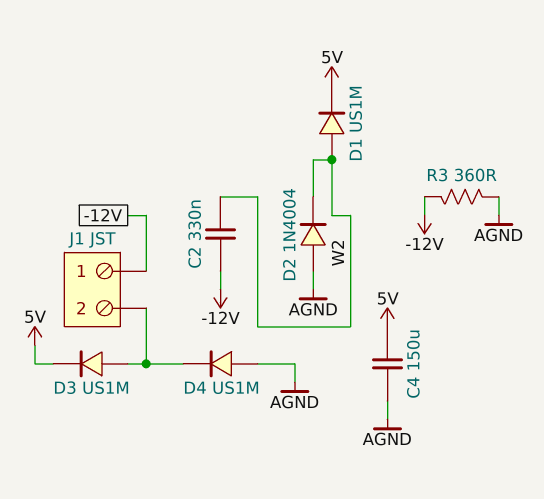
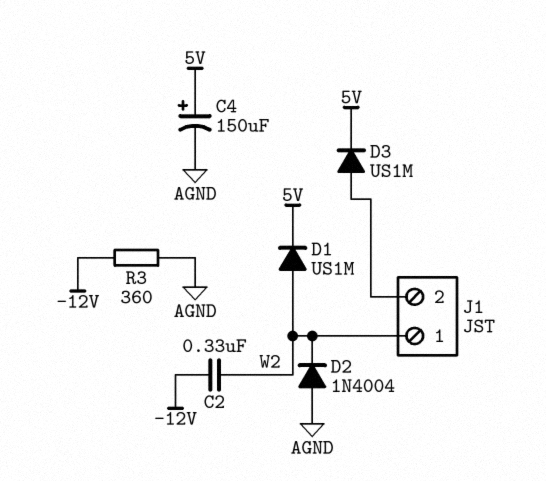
C4: 150uF (5V, AGND) -> 150uF (plus 5V, minus AGND)
D4: diode US1M (A AGND, K J1/2) -> none
J1 pin 1: -12V -> W2

